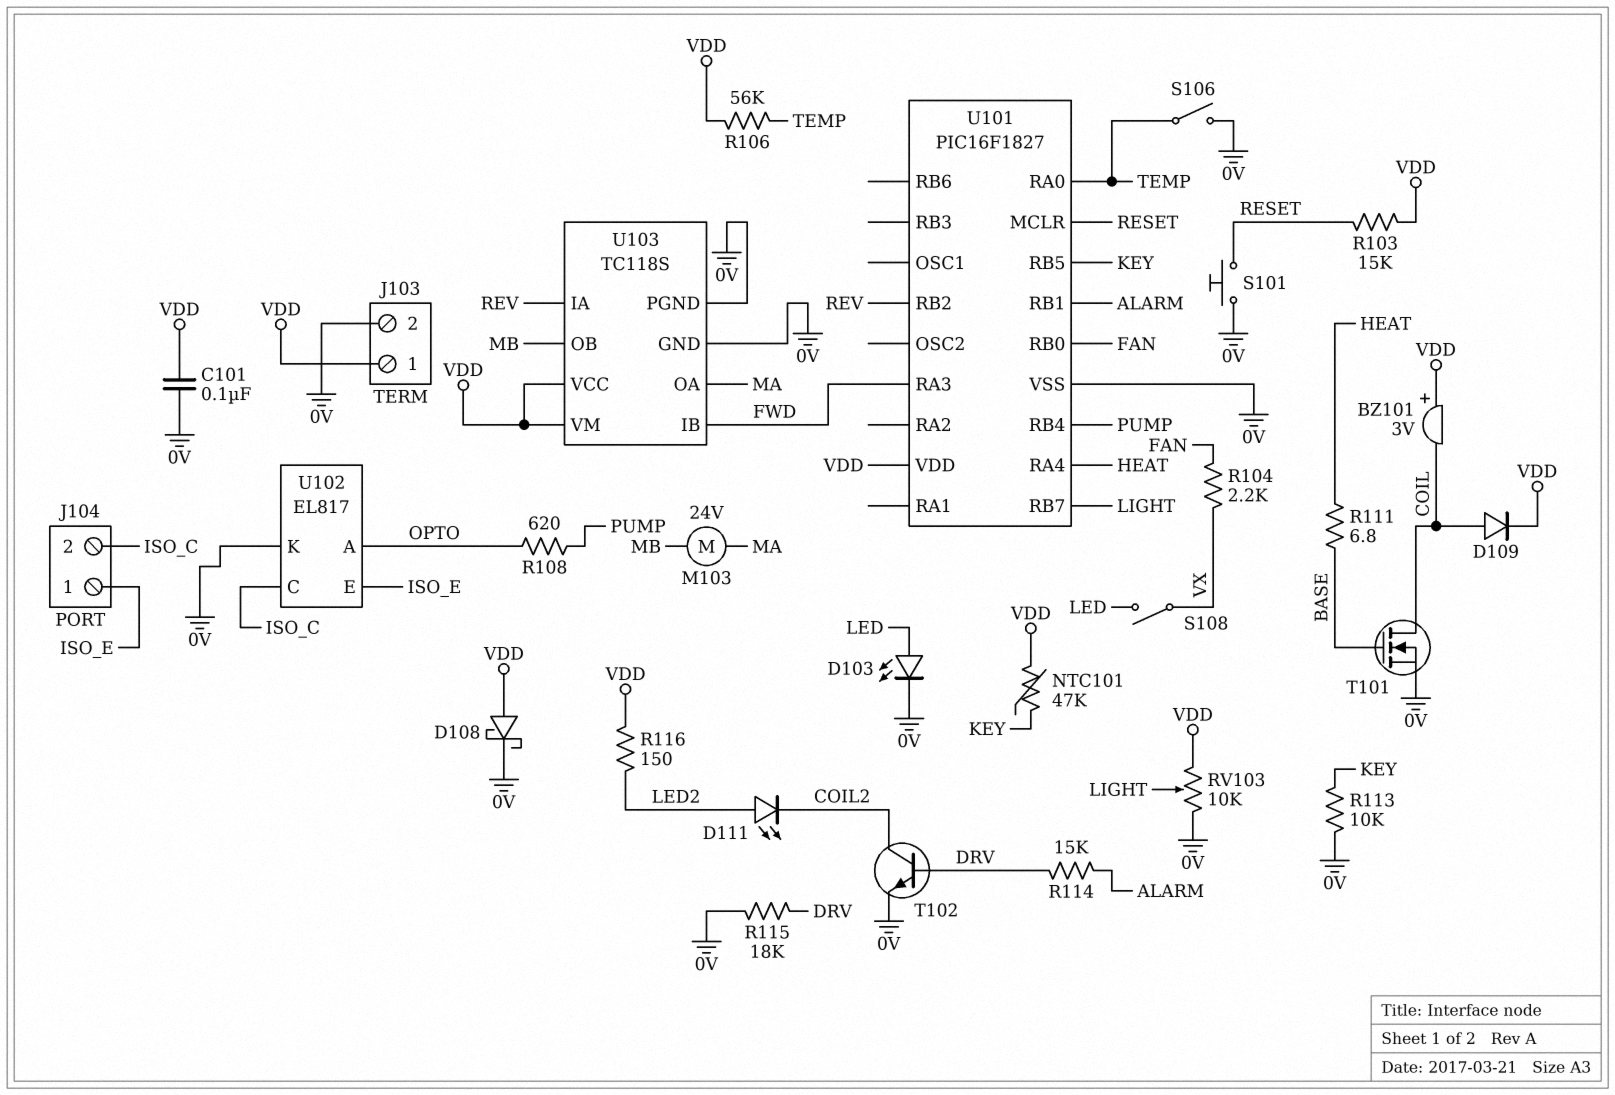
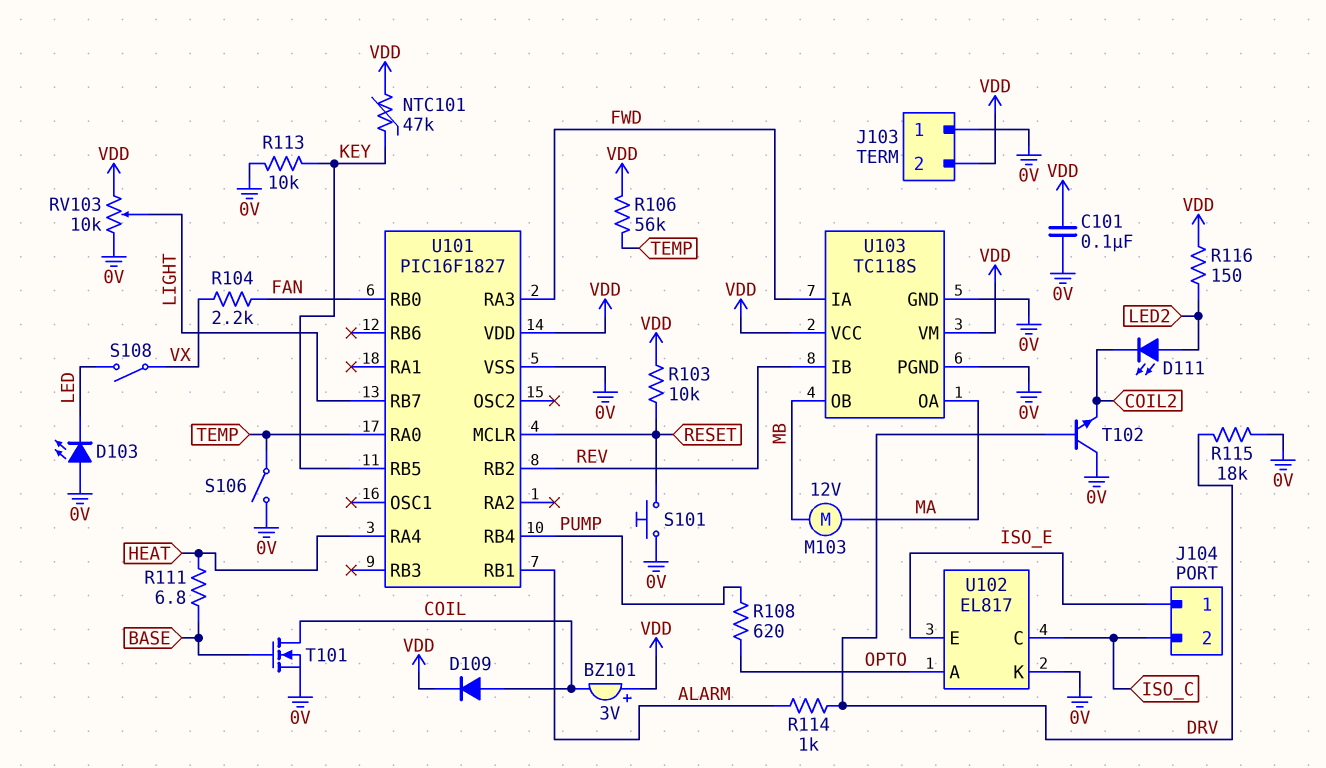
D103: LED (A LED, K 0V) -> LED (A 0V, K LED)
D108: schottky (A VDD, K 0V) -> none
J103 pin 1: VDD -> 0V
J103 pin 2: 0V -> VDD
M103: motor 24V (MA, MB) -> motor 12V (MA, MB)
R103: 15k (RESET, VDD) -> 10k (RESET, VDD)
R114: 15k (ALARM, DRV) -> 1k (ALARM, DRV)
T102: NPN (B DRV, C COIL2, E 0V) -> NPN (B DRV, C 0V, E COIL2)
U103 pin IA: REV -> FWD
U103 pin IB: FWD -> REV

